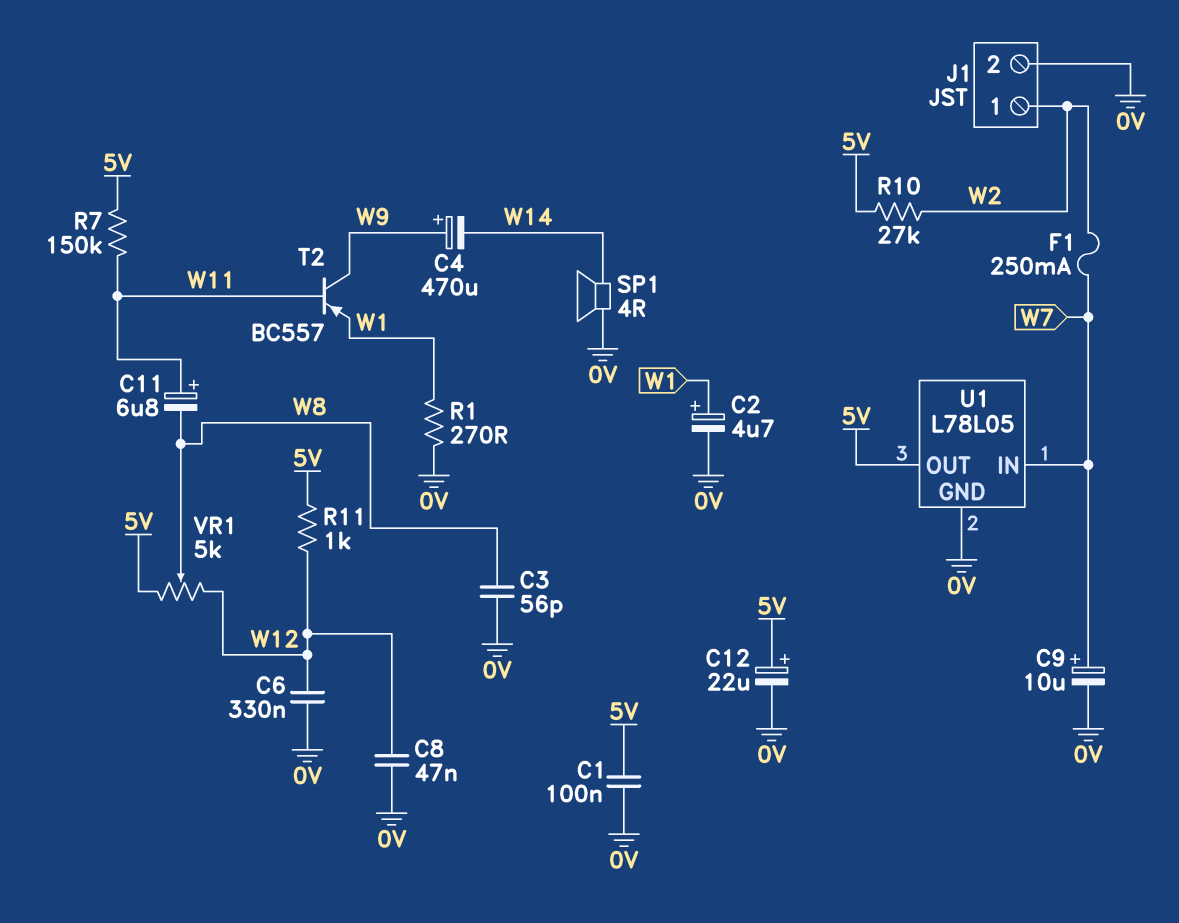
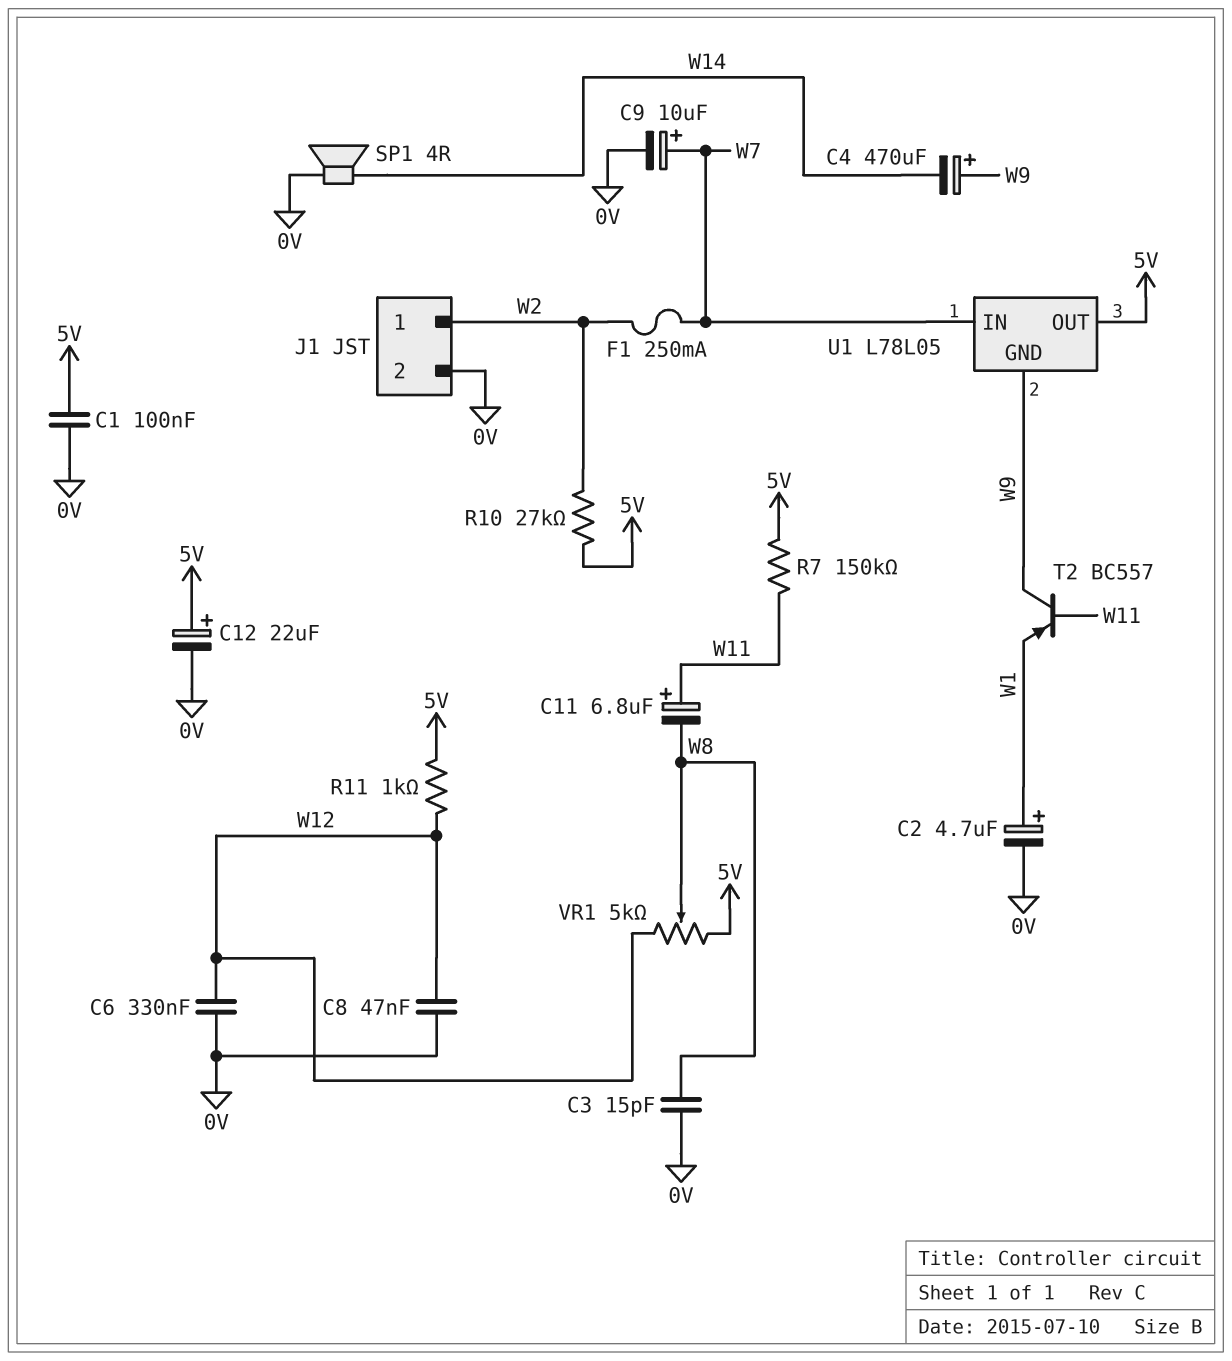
C3: 56pF (0V, W8) -> 15pF (0V, W8)
R1: 270 (0V, W1) -> none
U1 pin GND: 0V -> W9

